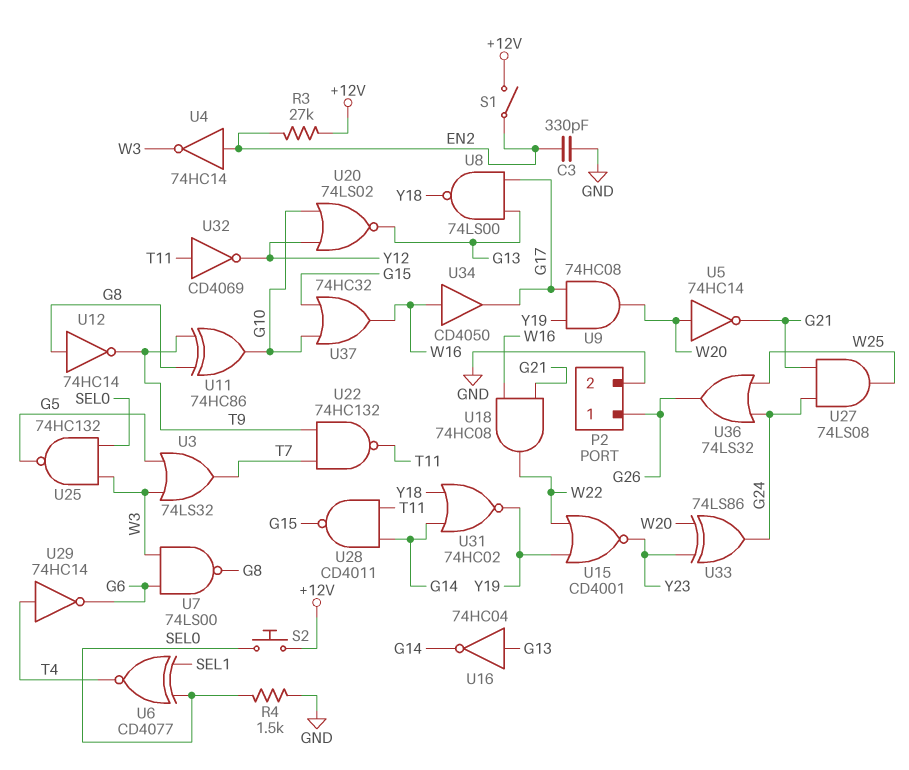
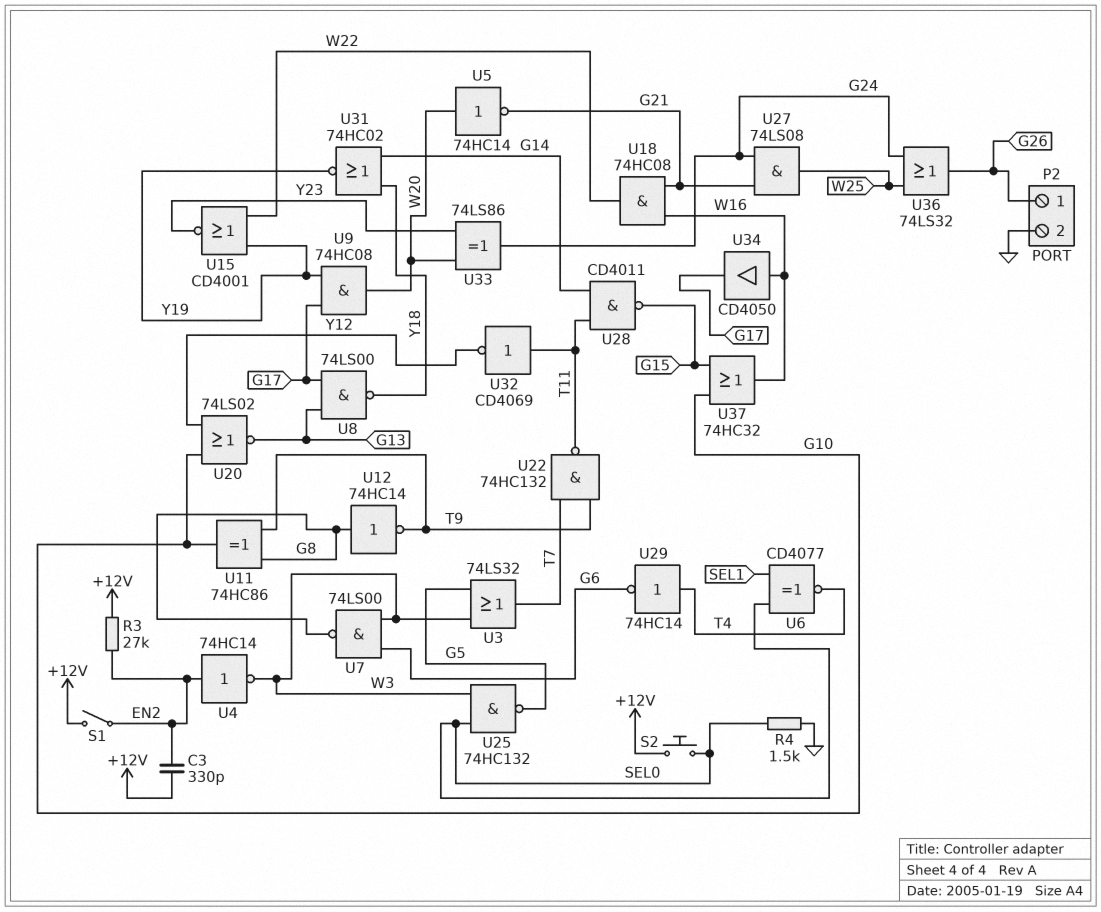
C3: 330pF (EN2, GND) -> 330pF (+12V, EN2)
U16: NOT 74HC04 (in G13, out G14) -> none

